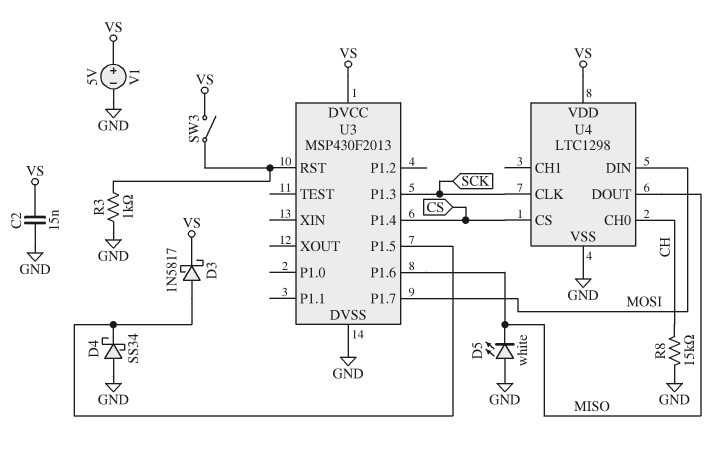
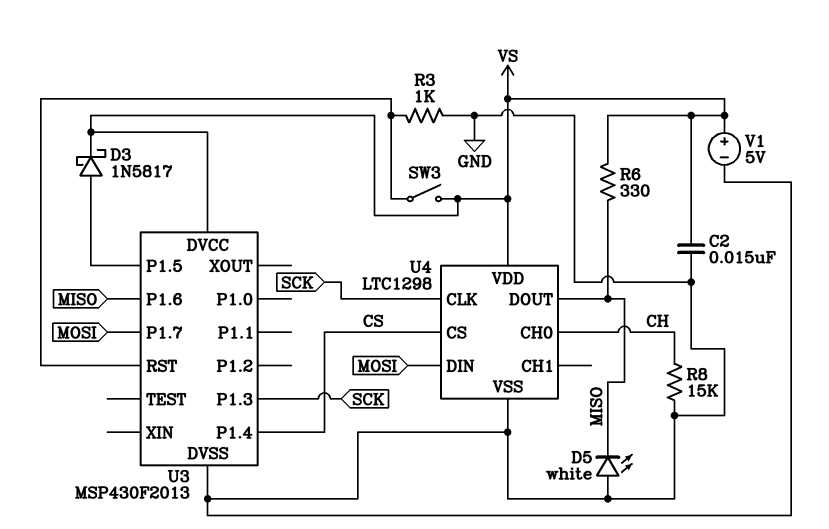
D4: schottky SS34 (A GND, K U3/P1.5) -> none
R6: none -> 330 (MISO, VS)

